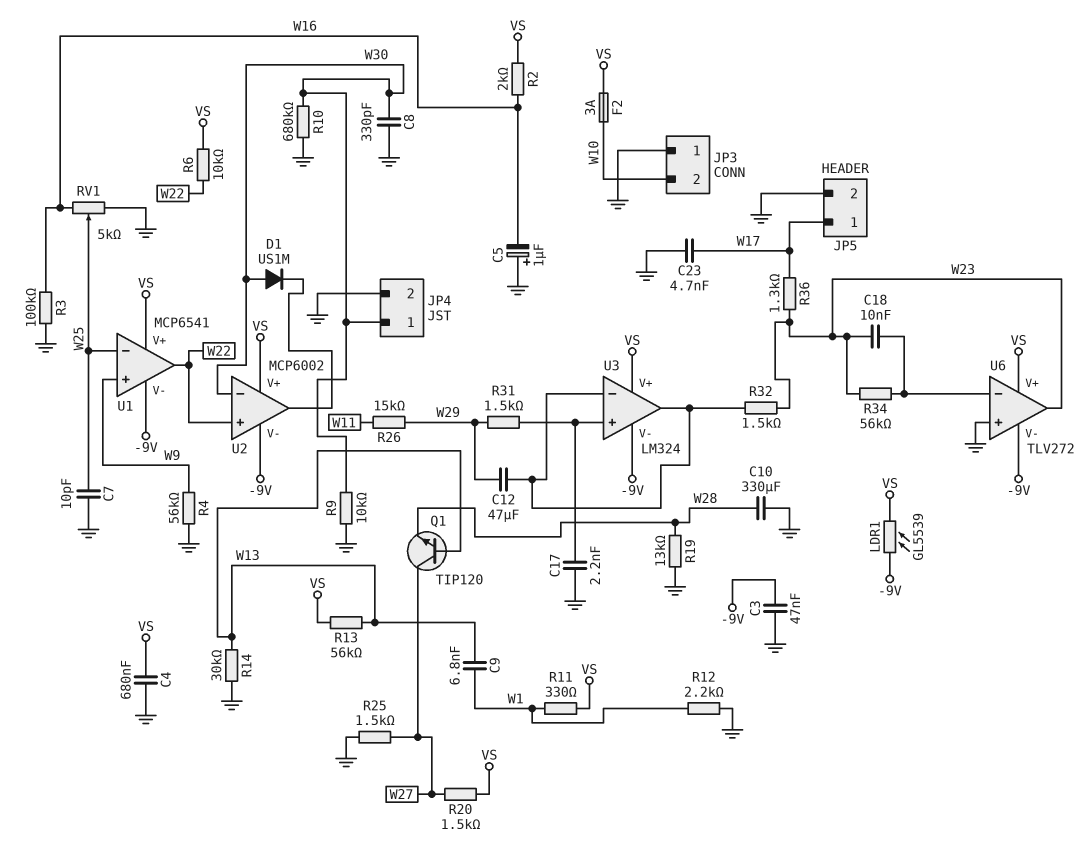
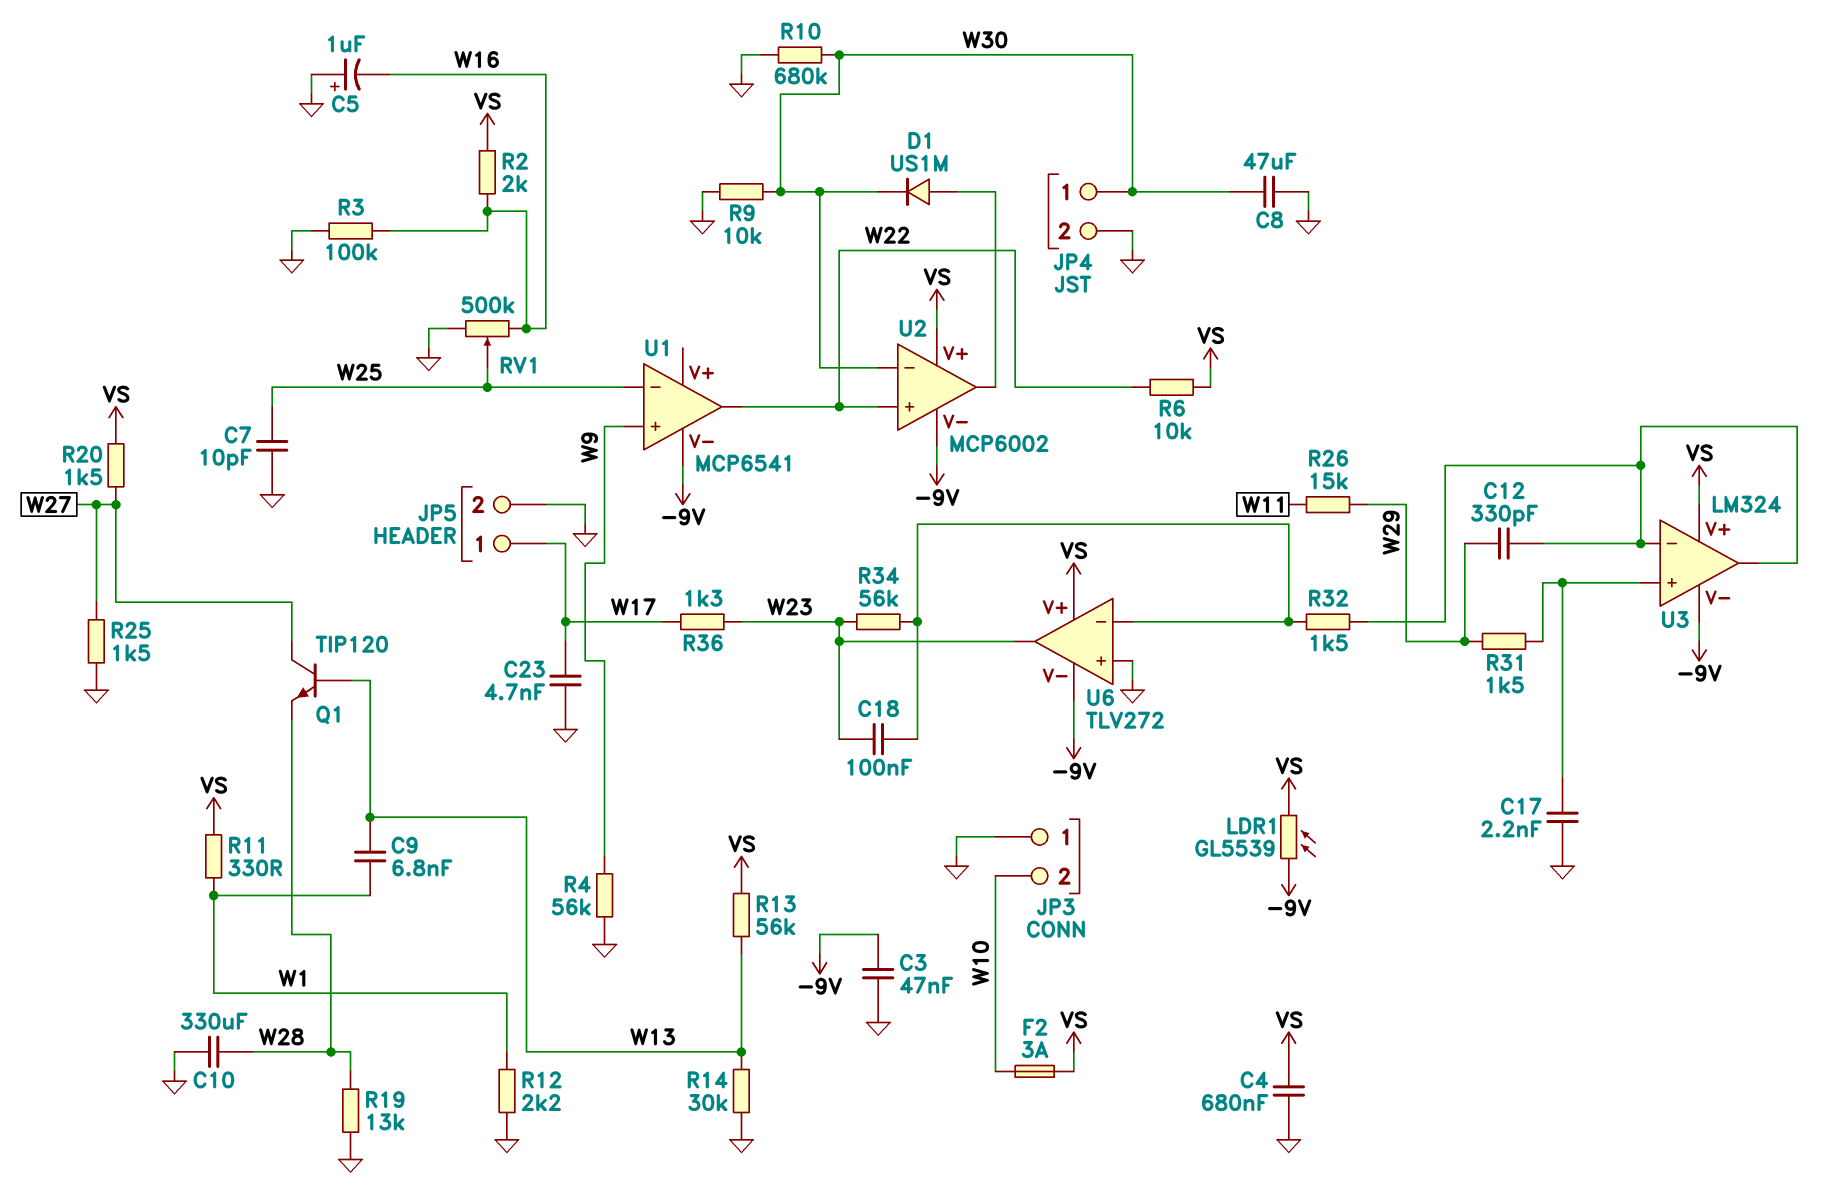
C8: 330pF (GND, W30) -> 47uF (GND, W30)
C12: 47uF (U3/in-, W29) -> 330pF (U3/in-, W29)
C18: 10nF (U6/in-, W23) -> 100nF (U6/in-, W23)
D1: diode US1M (A W30, K U2/out) -> diode US1M (A U2/out, K W30)
R32: 1.5k (U3/in-, W23) -> 1.5k (U3/in-, U6/in-)
RV1: 5k (GND, W16, wiper W25) -> 500k (GND, W16, wiper W25)
U1 pin V+: VS -> none

